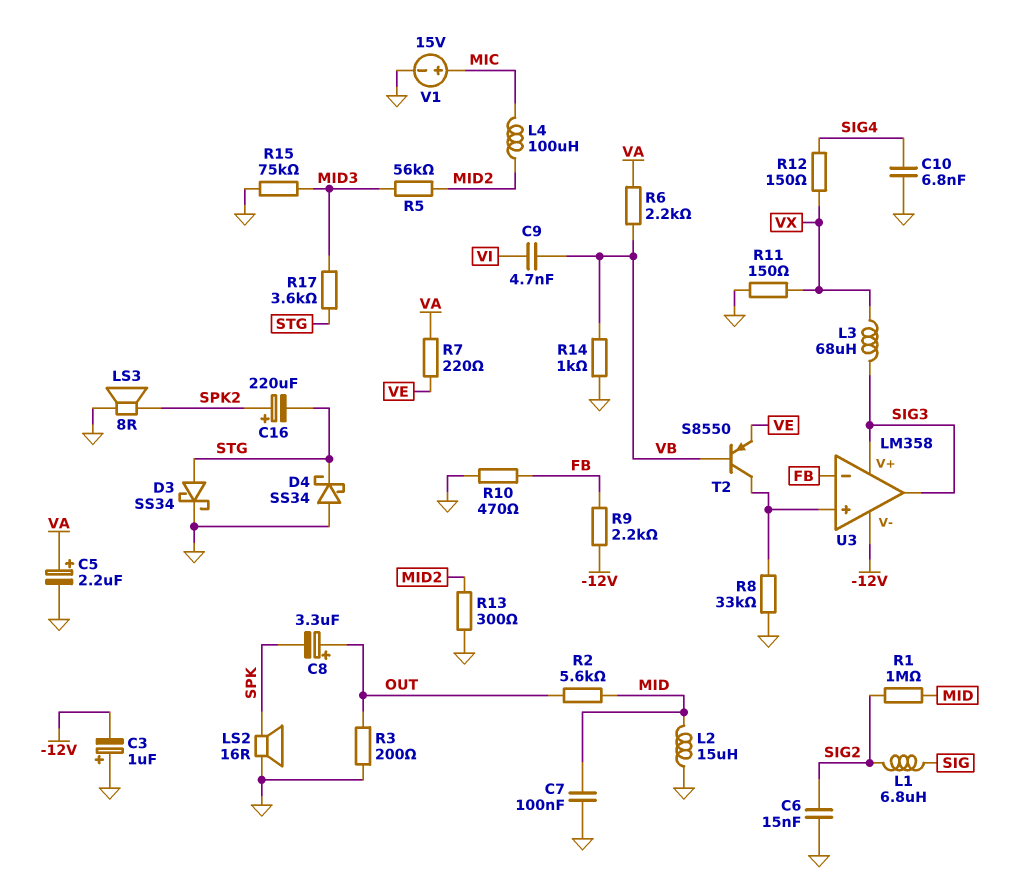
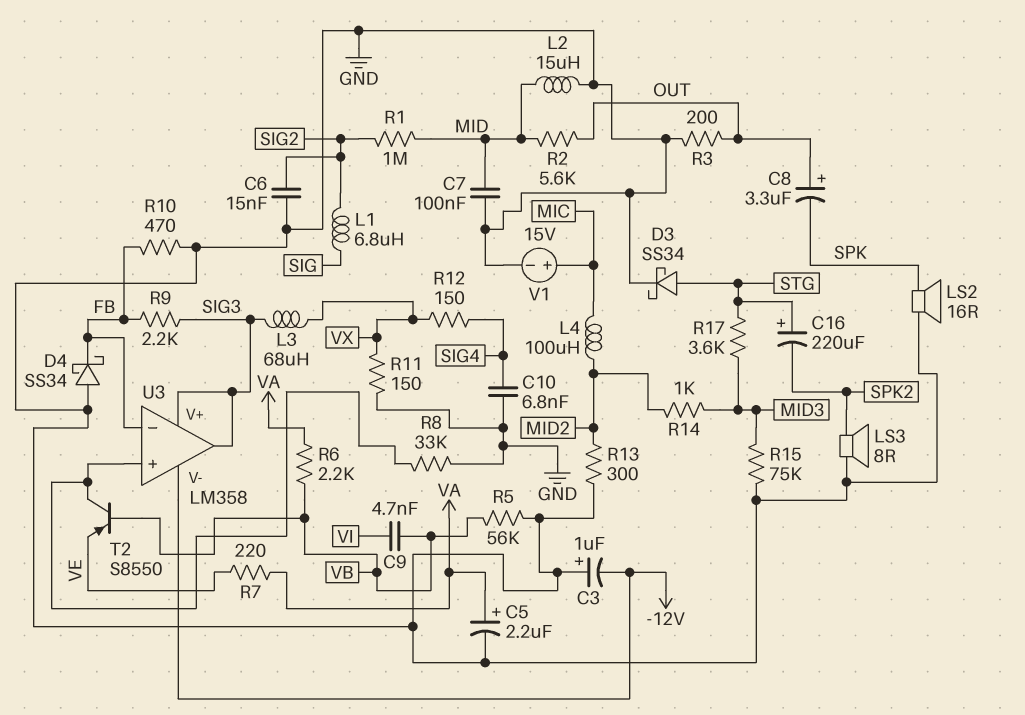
C16: 220uF (plus SPK2, minus STG) -> 220uF (plus STG, minus SPK2)
D4: schottky SS34 (A GND, K STG) -> schottky SS34 (A GND, K FB)
R5: 56k (MID2, MID3) -> 56k (GND, VB)
R9: 2.2k (-12V, FB) -> 2.2k (FB, SIG3)
R14: 1k (GND, VB) -> 1k (MID2, MID3)

